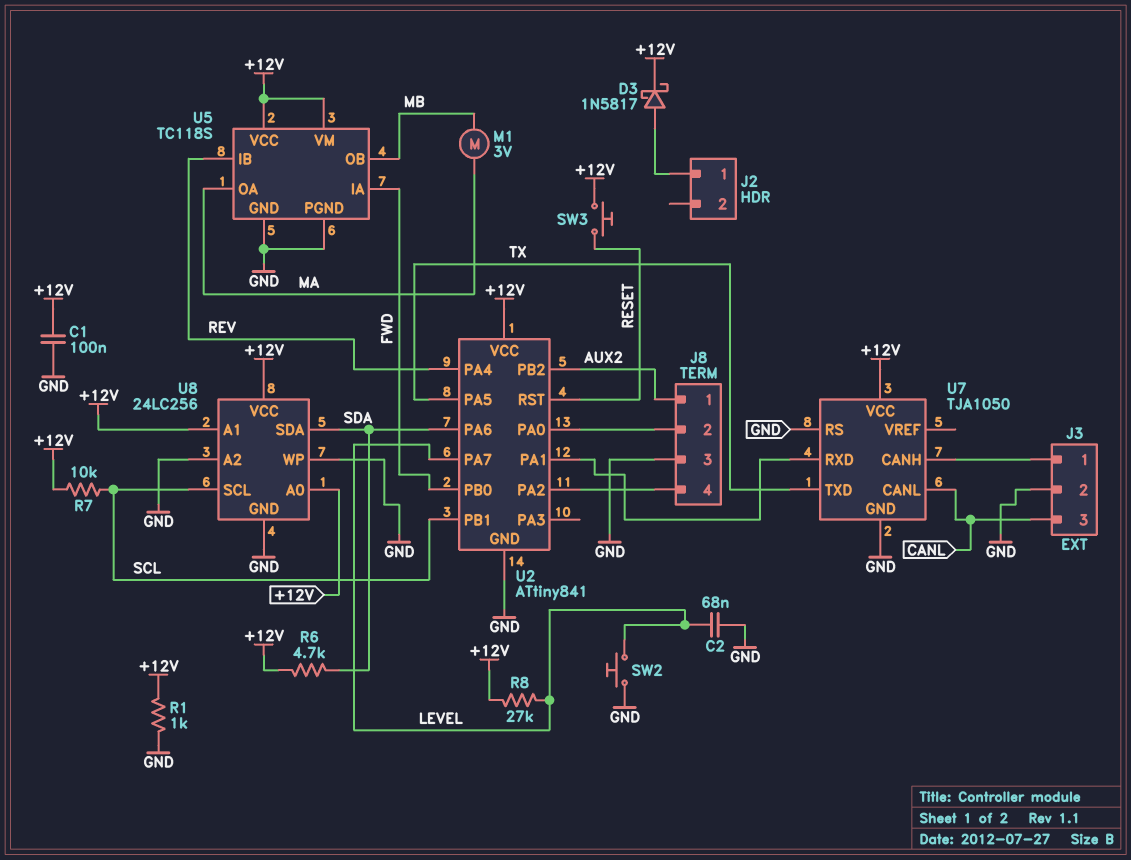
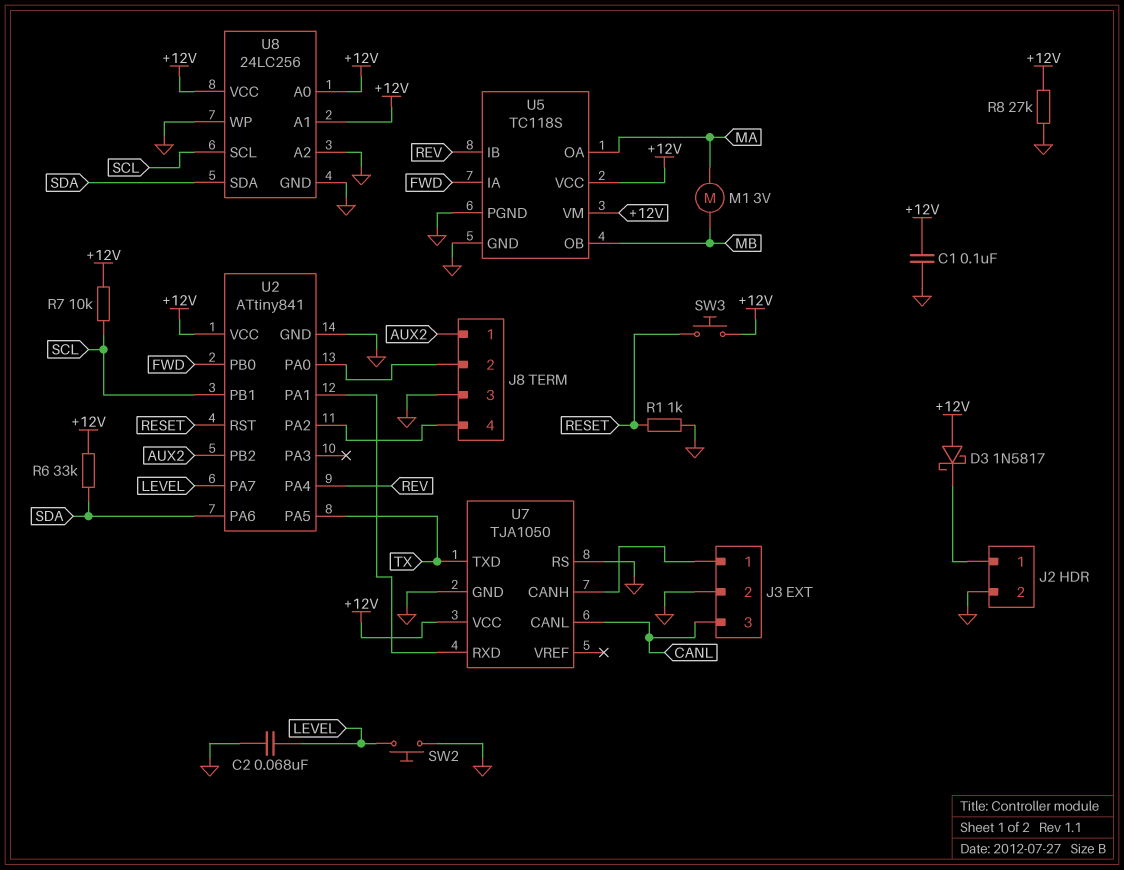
D3: schottky 1N5817 (A J2/1, K +12V) -> schottky 1N5817 (A +12V, K J2/1)
J2 pin 2: none -> GND
R1: 1k (+12V, GND) -> 1k (GND, RESET)
R6: 4.7k (+12V, SDA) -> 33k (+12V, SDA)
R8: 27k (+12V, LEVEL) -> 27k (+12V, GND)

